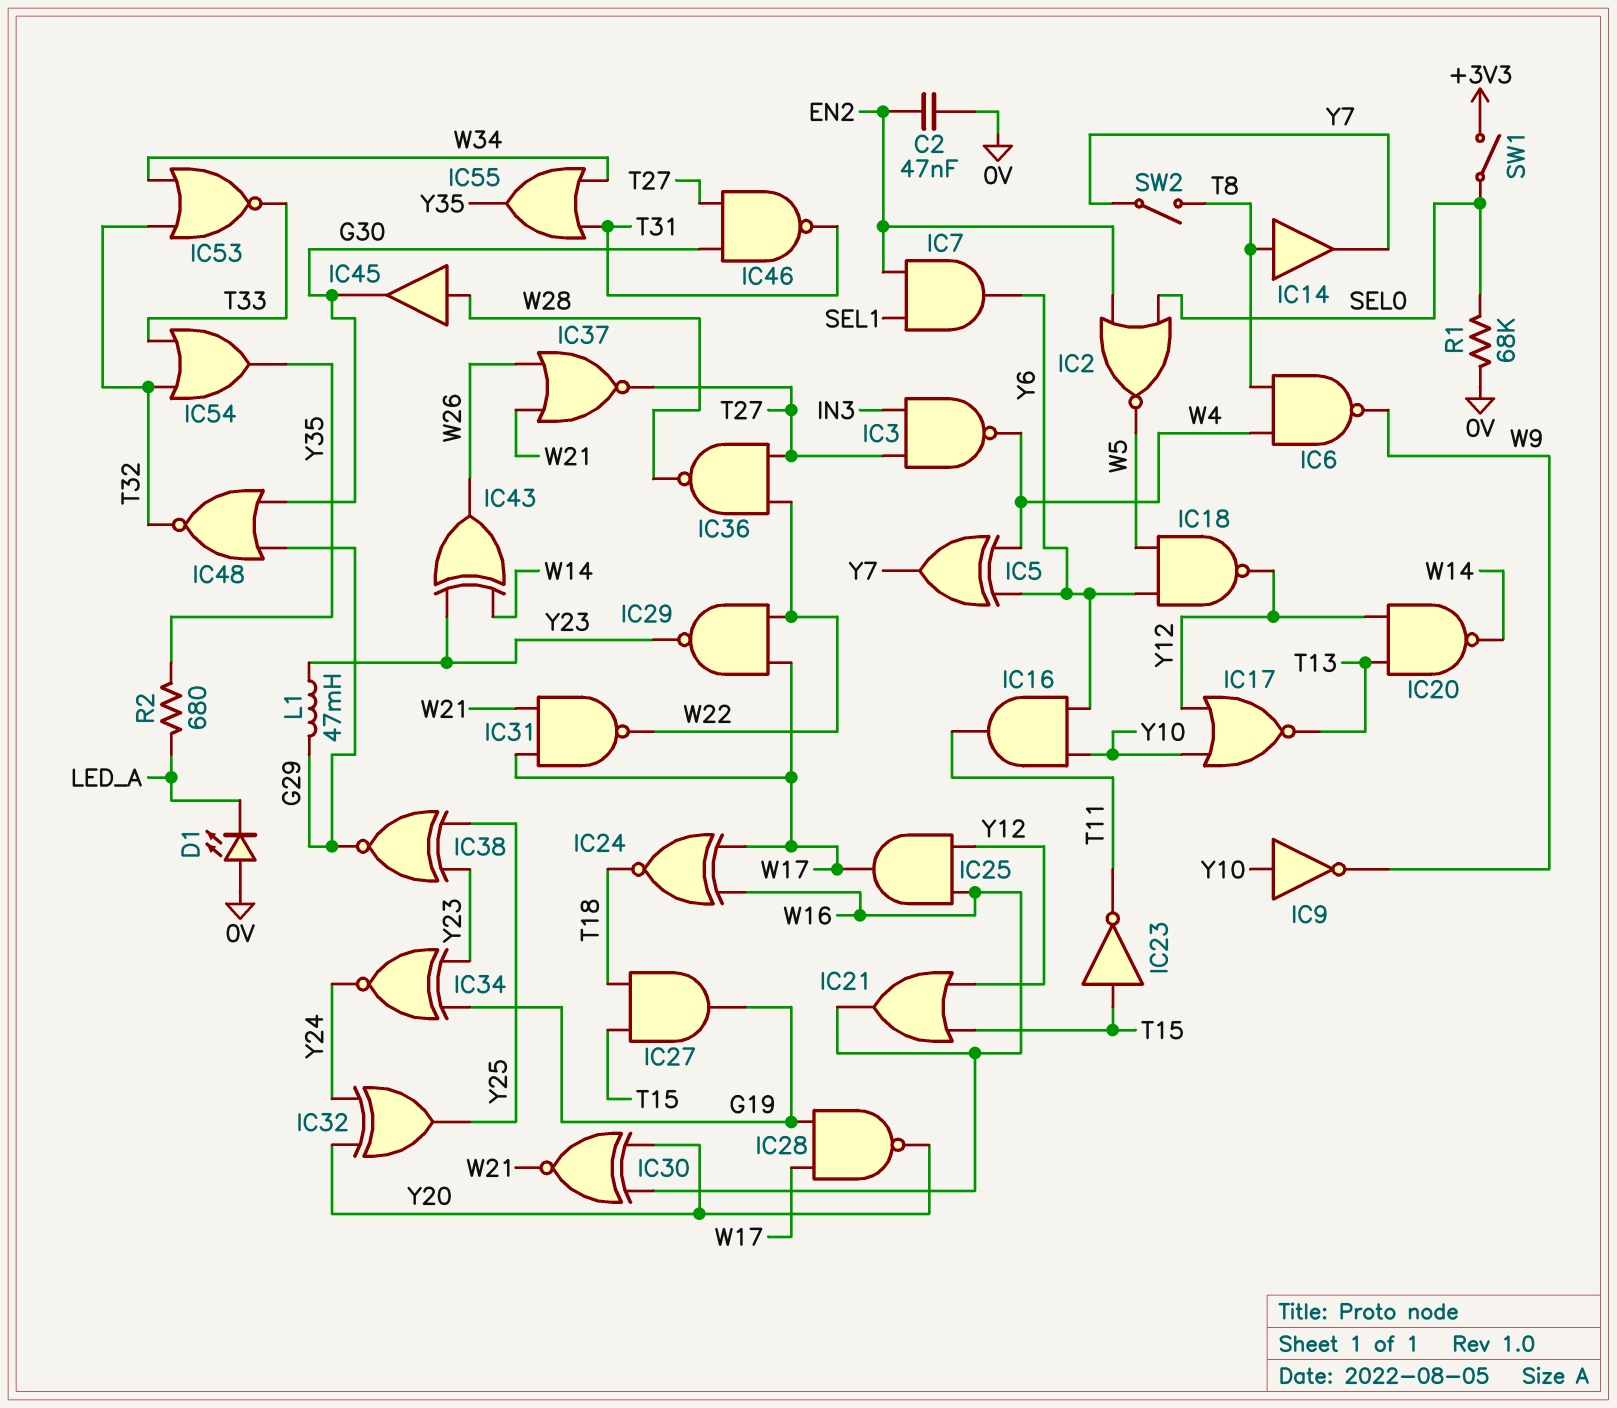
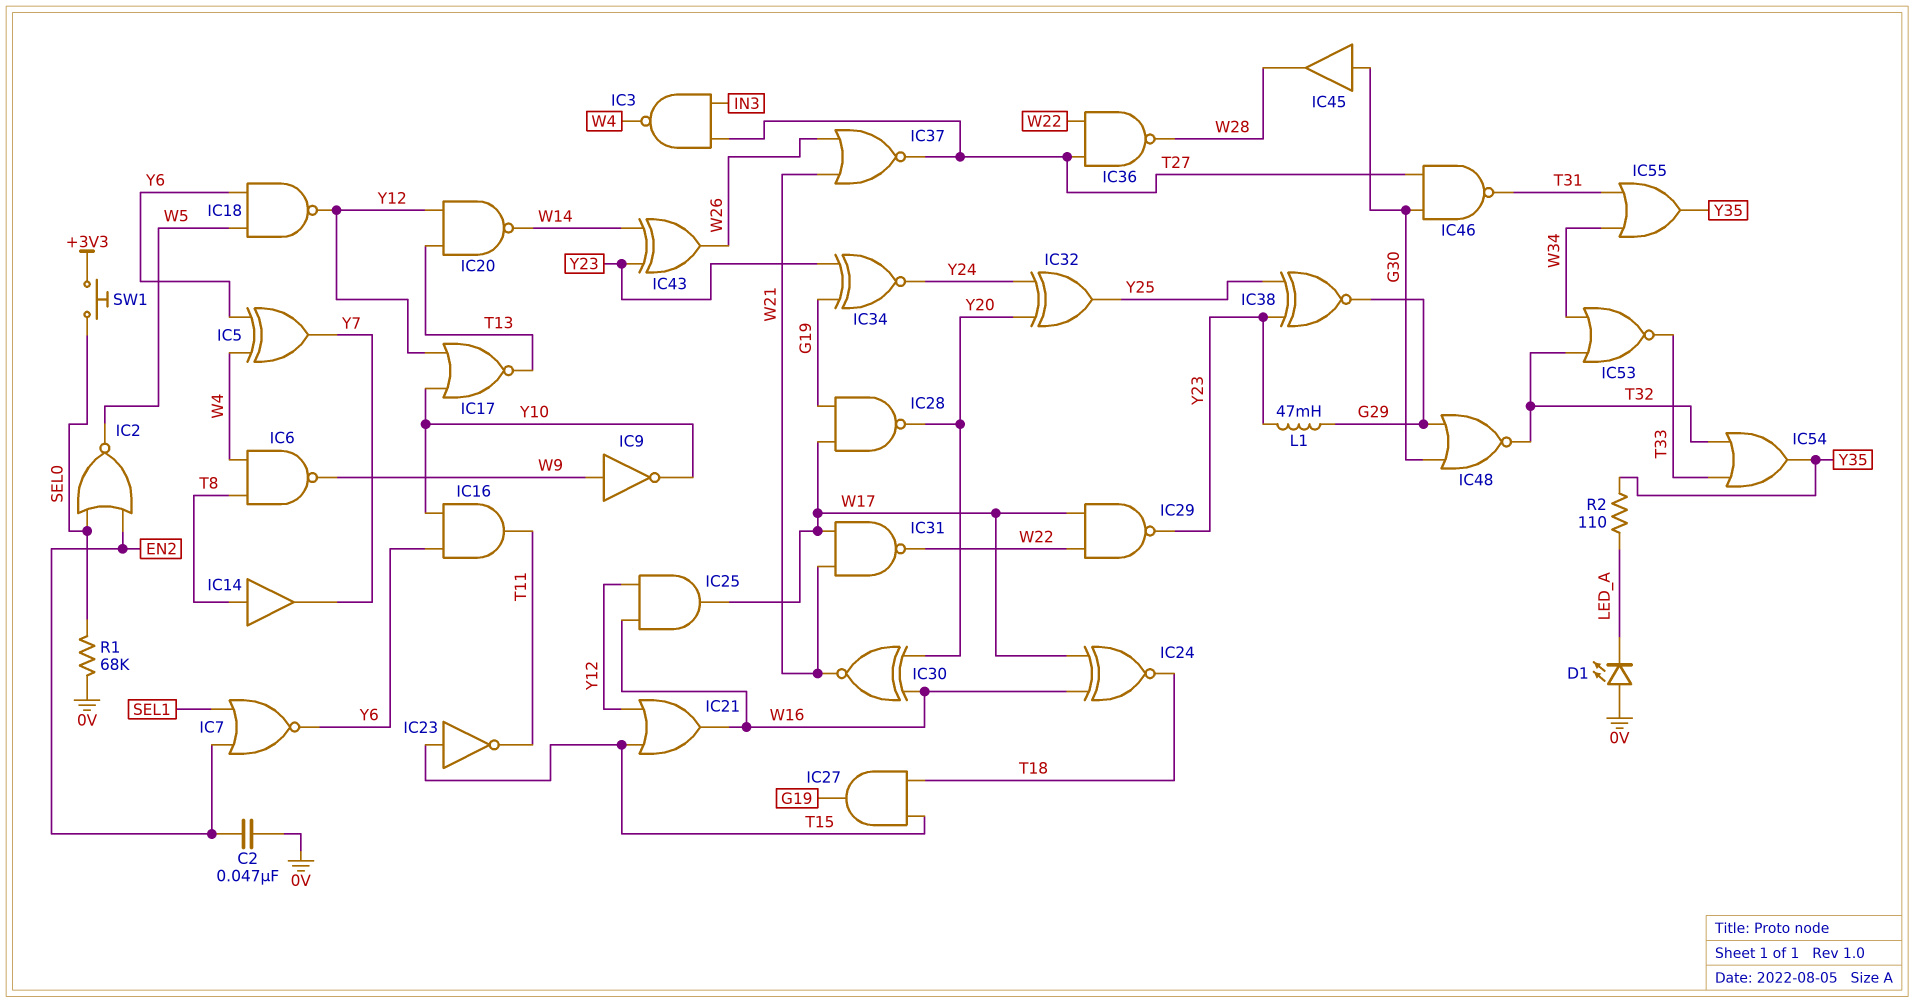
IC7: AND (in EN2, in SEL1, out Y6) -> NOR (in EN2, in SEL1, out Y6)
IC9: NOT (in Y10, out W9) -> NOT (in W9, out Y10)
IC45: buffer (in W28, out G30) -> buffer (in G30, out W28)
R2: 680 (LED_A, Y35) -> 110 (LED_A, Y35)
SW1: switch (+3V3, SEL0) -> button (+3V3, SEL0)
SW2: switch (T8, Y7) -> none

